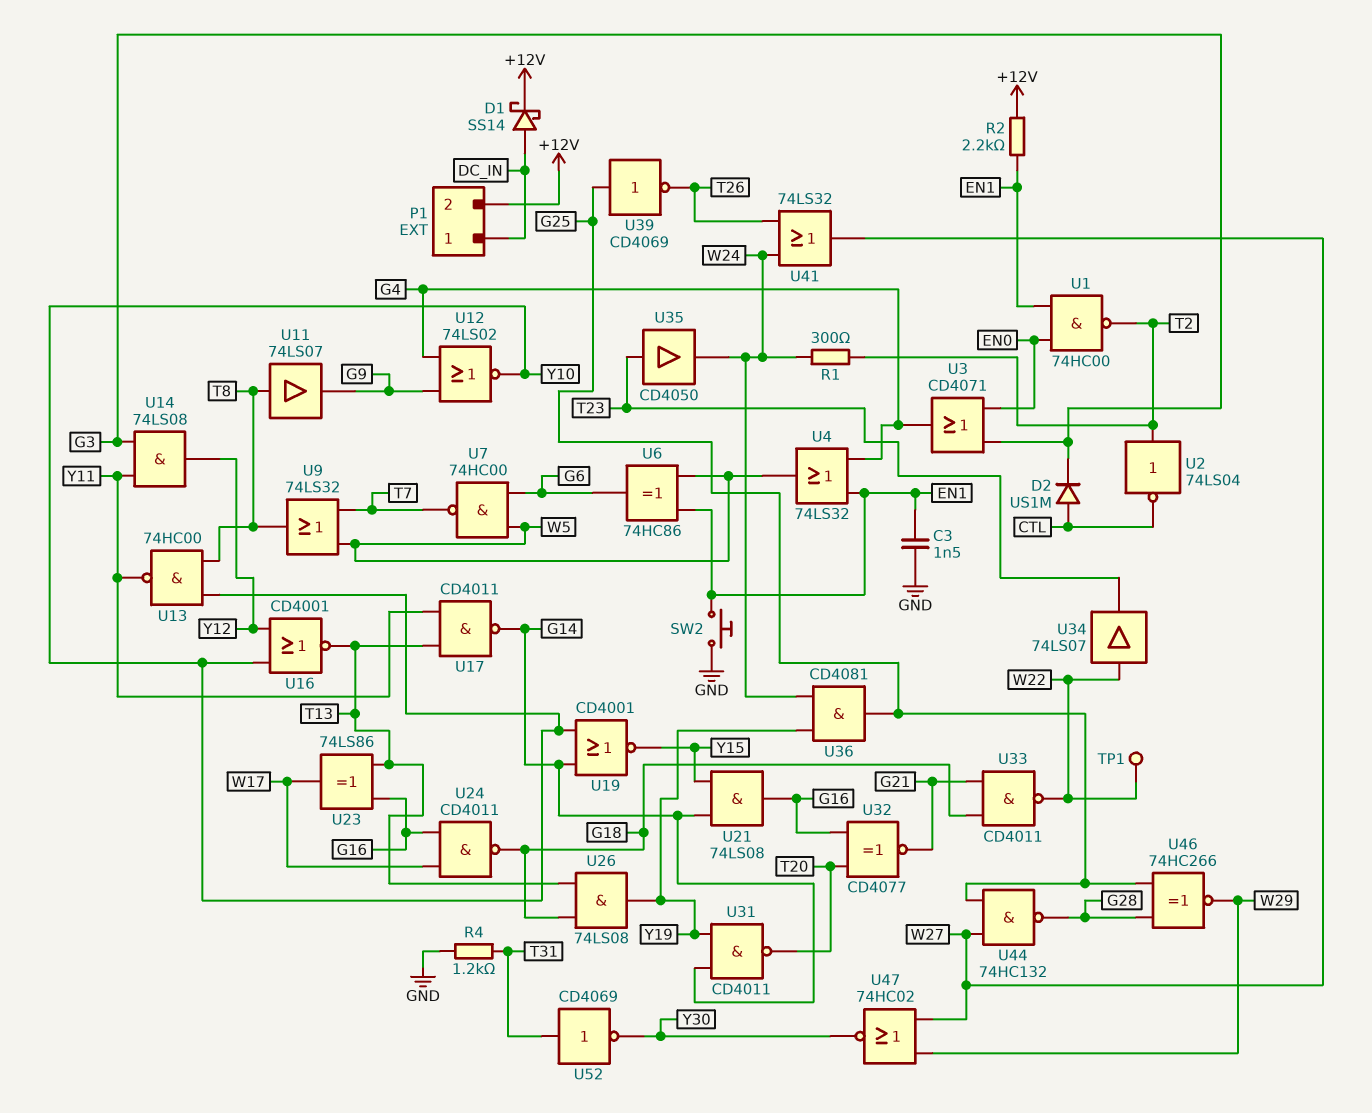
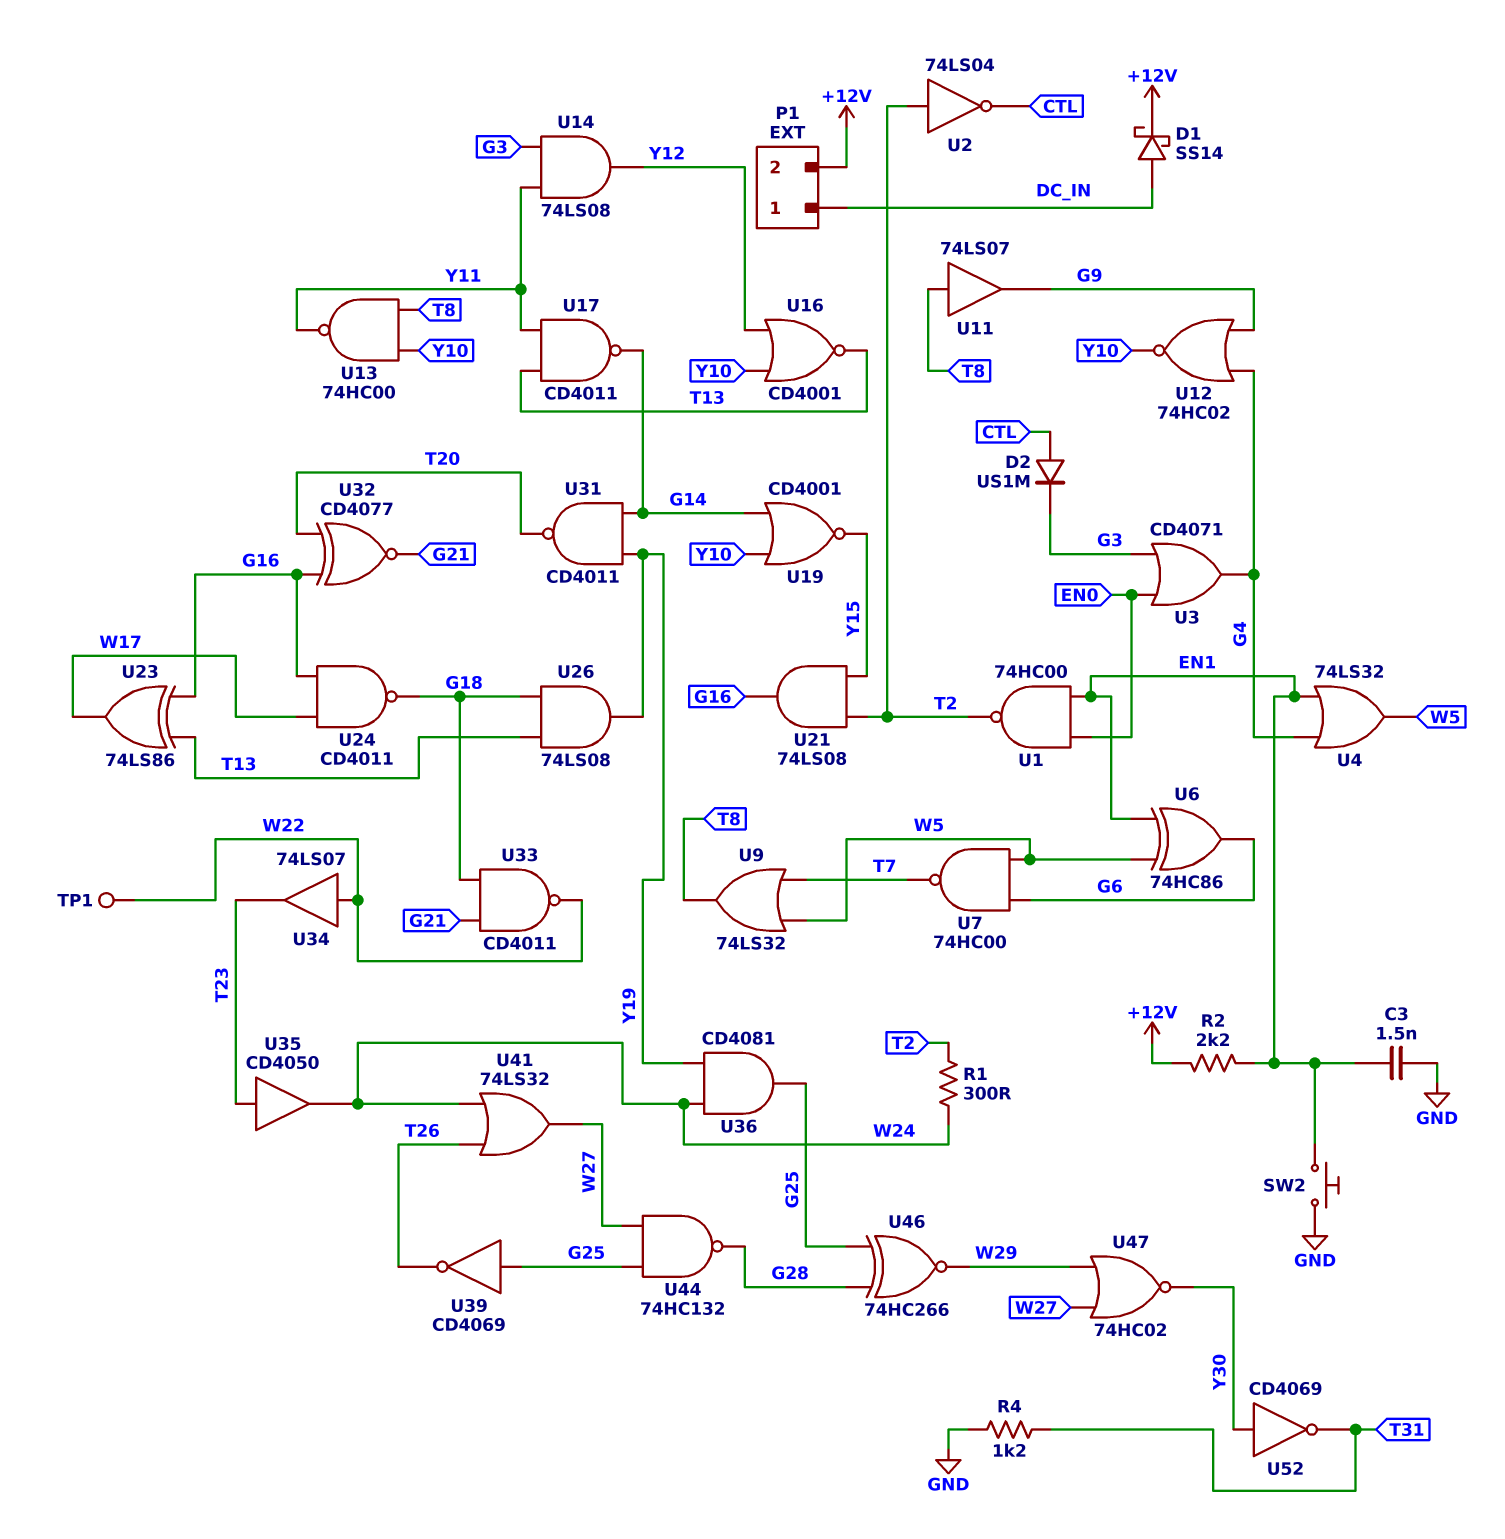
U12: NOR 74LS02 (in G4, in G9, out Y10) -> NOR 74HC02 (in G4, in G9, out Y10)
U21: AND 74LS08 (in G14, in Y15, out G16) -> AND 74LS08 (in T2, in Y15, out G16)
U52: NOT CD4069 (in T31, out Y30) -> NOT CD4069 (in Y30, out T31)

